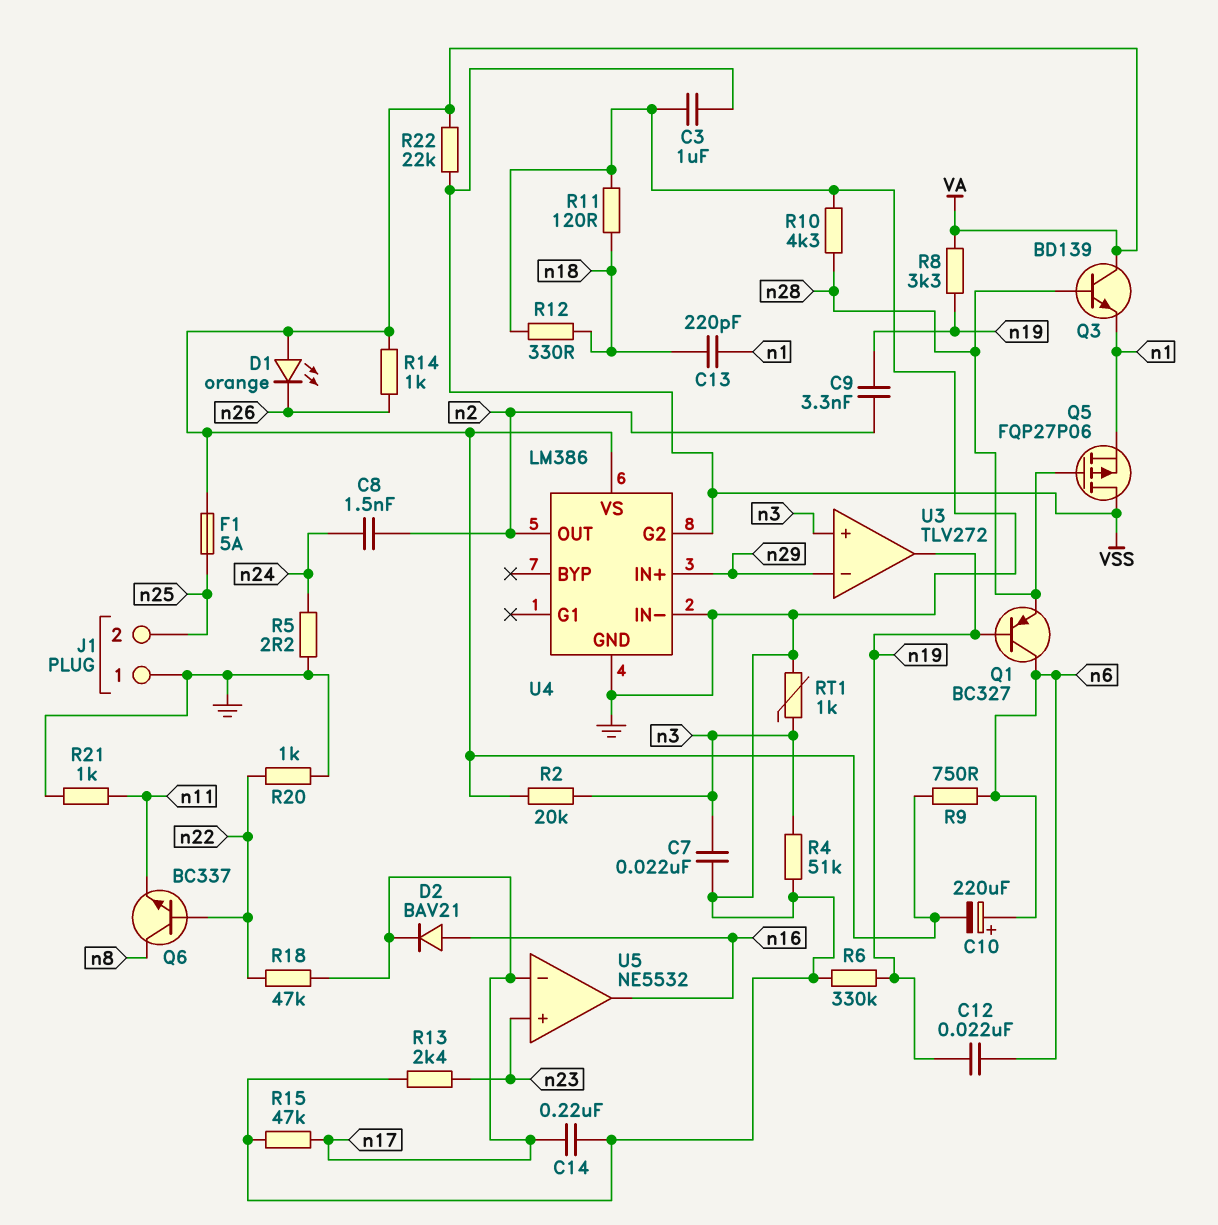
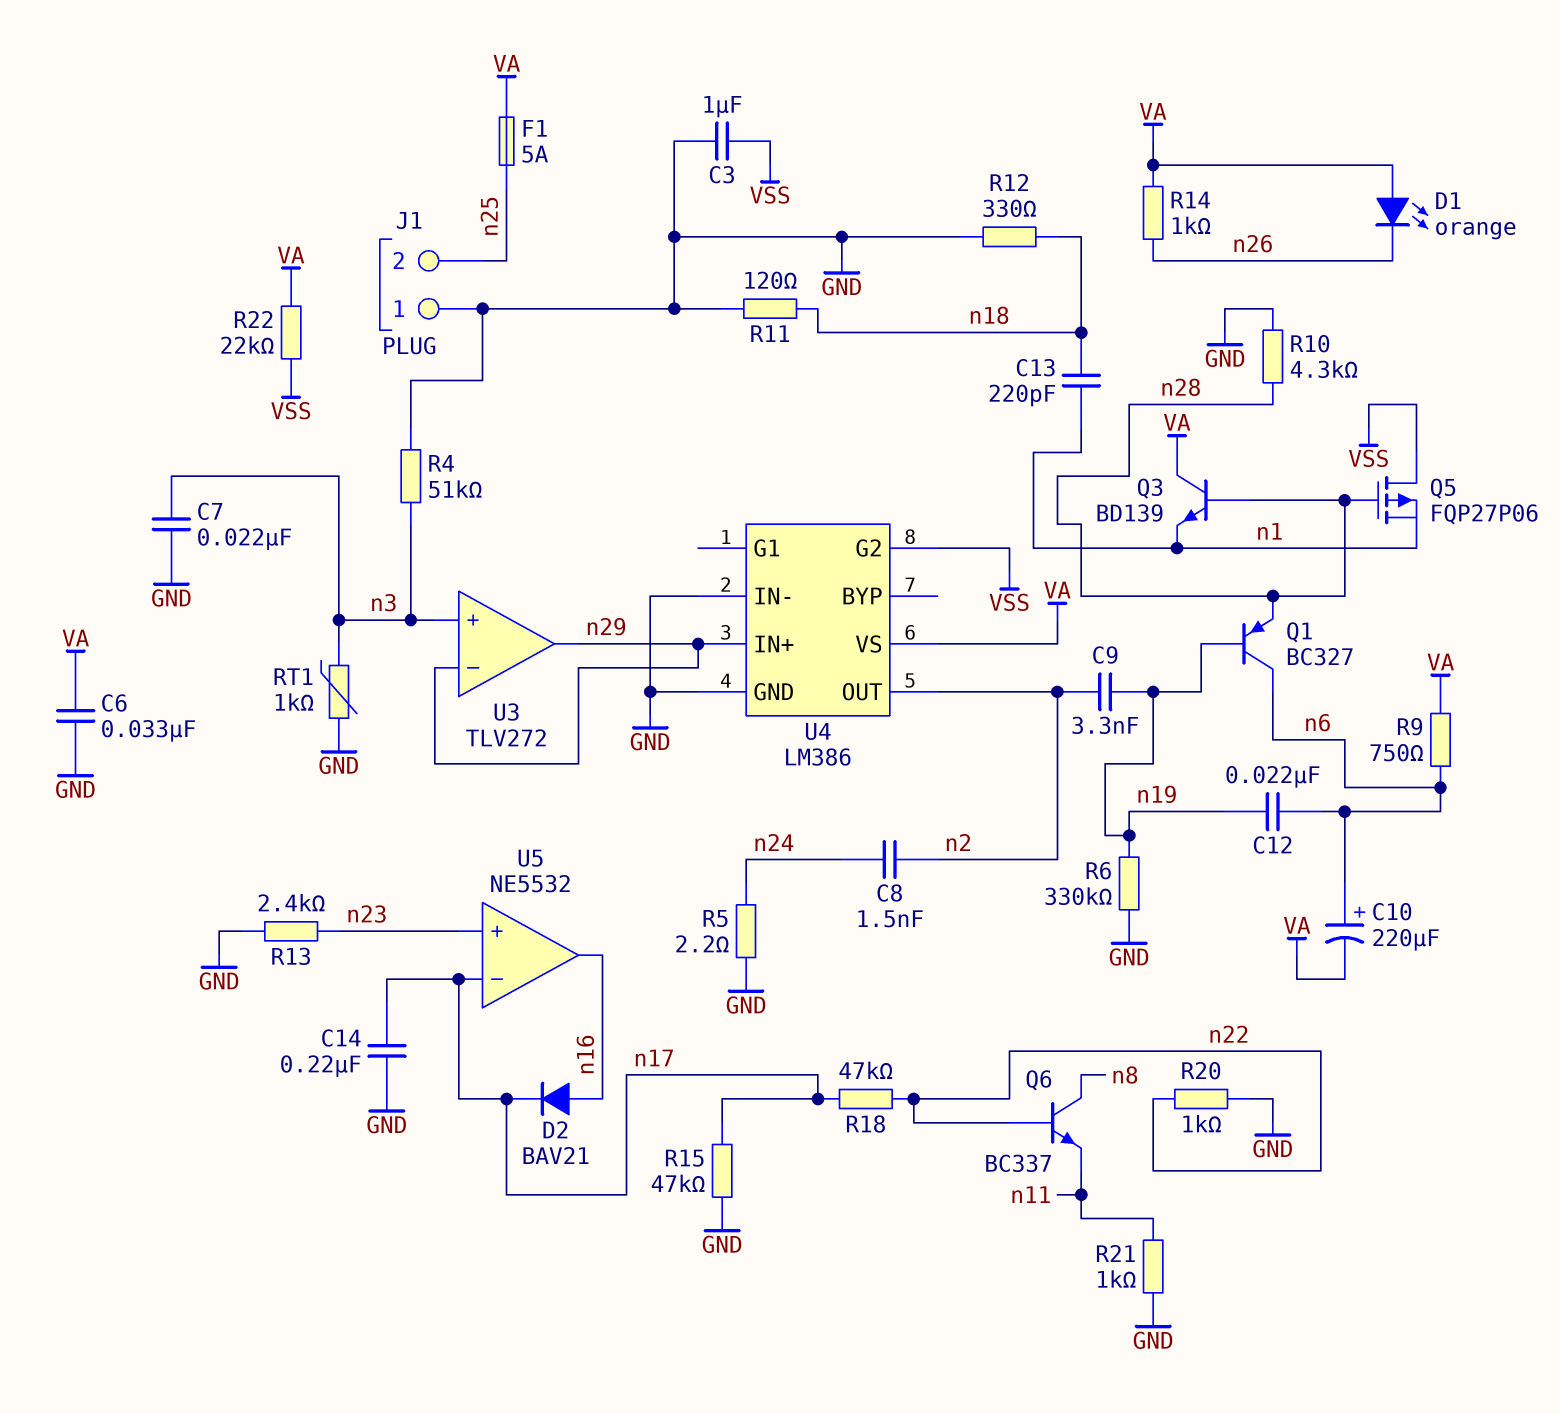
C6: none -> 33nF (GND, VA)
R2: 20k (VA, n3) -> none
R8: 3.3k (VA, n19) -> none
U3 pin out: n19 -> n29

